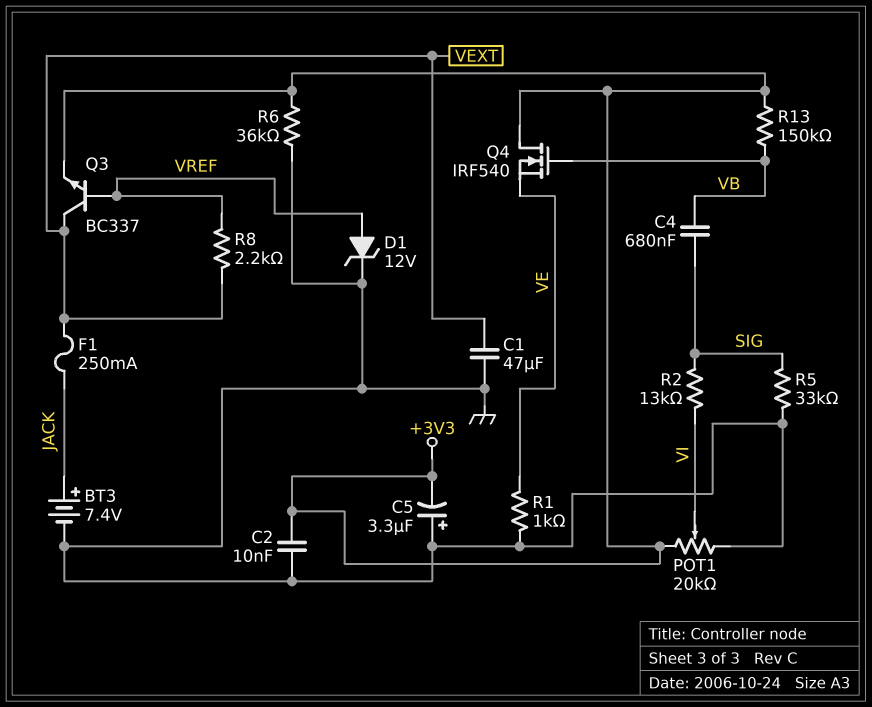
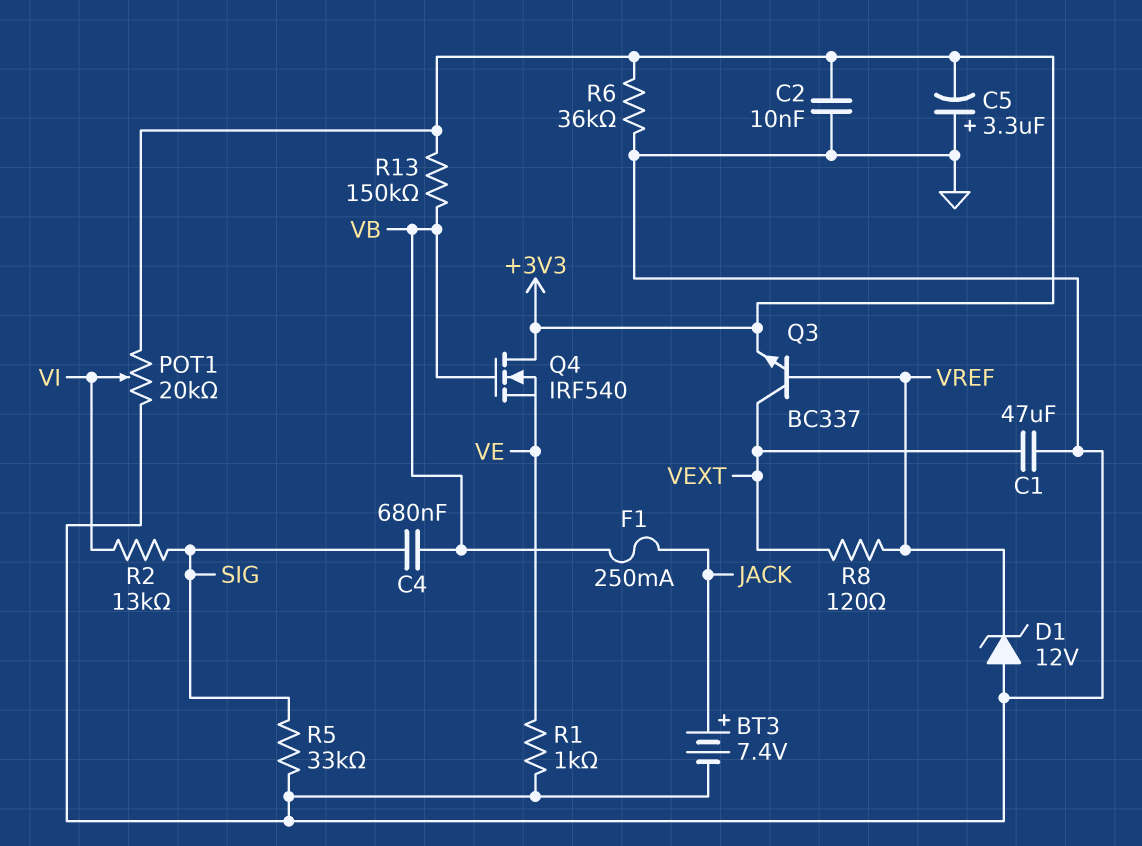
D1: zener 12V (A VREF, K GND) -> zener 12V (A GND, K VREF)
F1: 250mA (JACK, VEXT) -> 250mA (JACK, VB)
R8: 2.2k (VEXT, VREF) -> 120 (VEXT, VREF)

